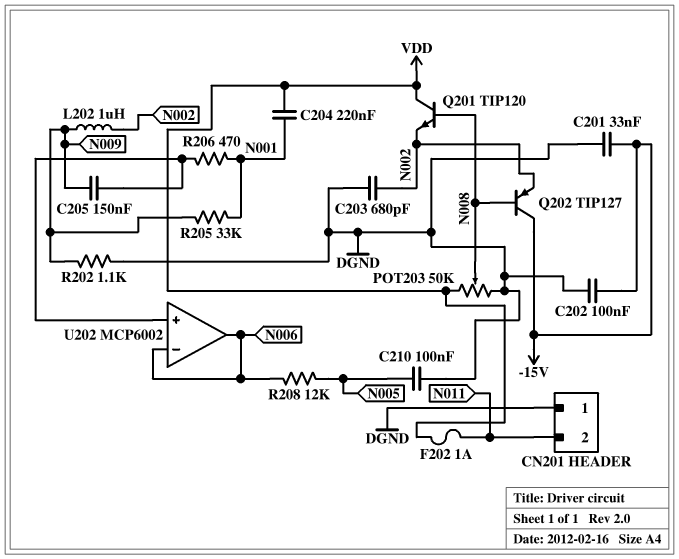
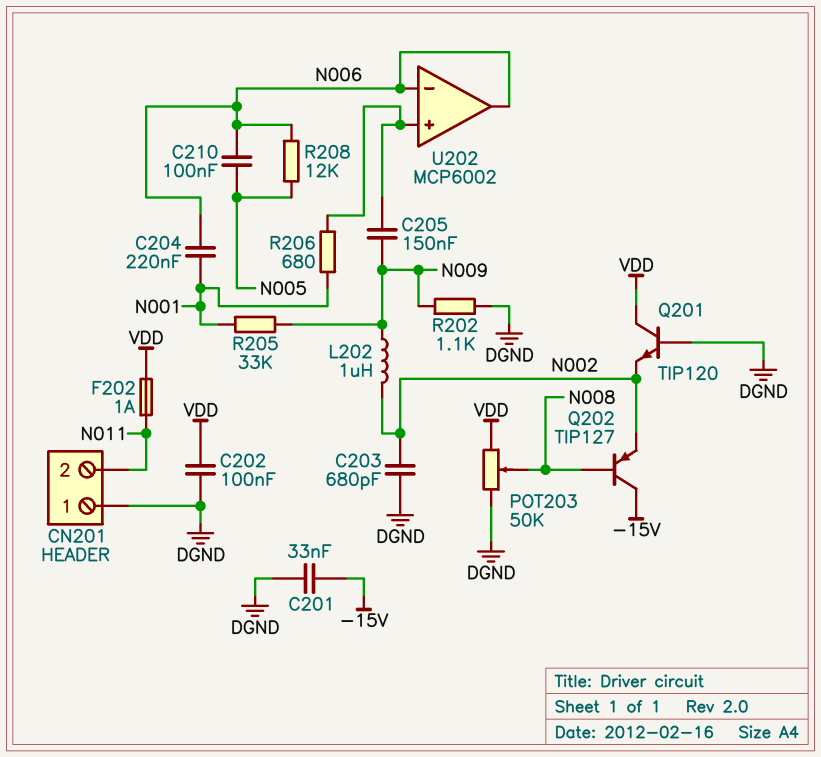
C202: 100nF (-15V, DGND) -> 100nF (DGND, VDD)
C204: 220nF (N001, VDD) -> 220nF (N001, N006)
C210: 100nF (DGND, N005) -> 100nF (N005, N006)
Q201: NPN TIP120 (B N008, C VDD, E N002) -> NPN TIP120 (B DGND, C VDD, E N002)
R206: 470 (N001, U202/in+) -> 680 (N001, U202/in+)

